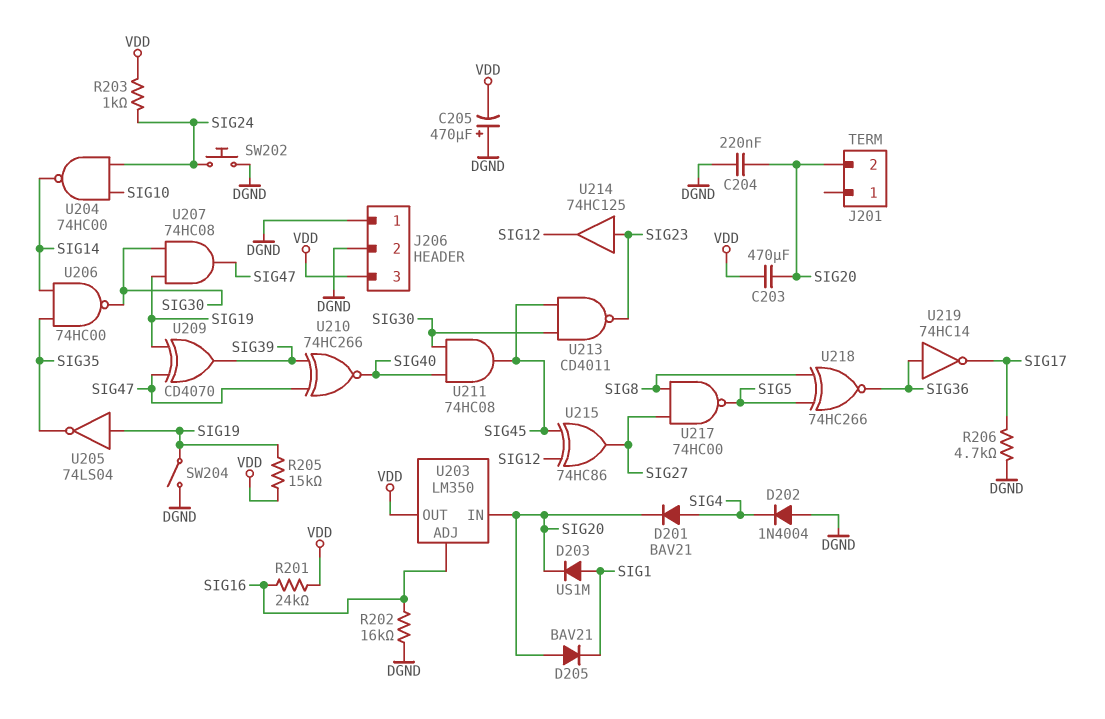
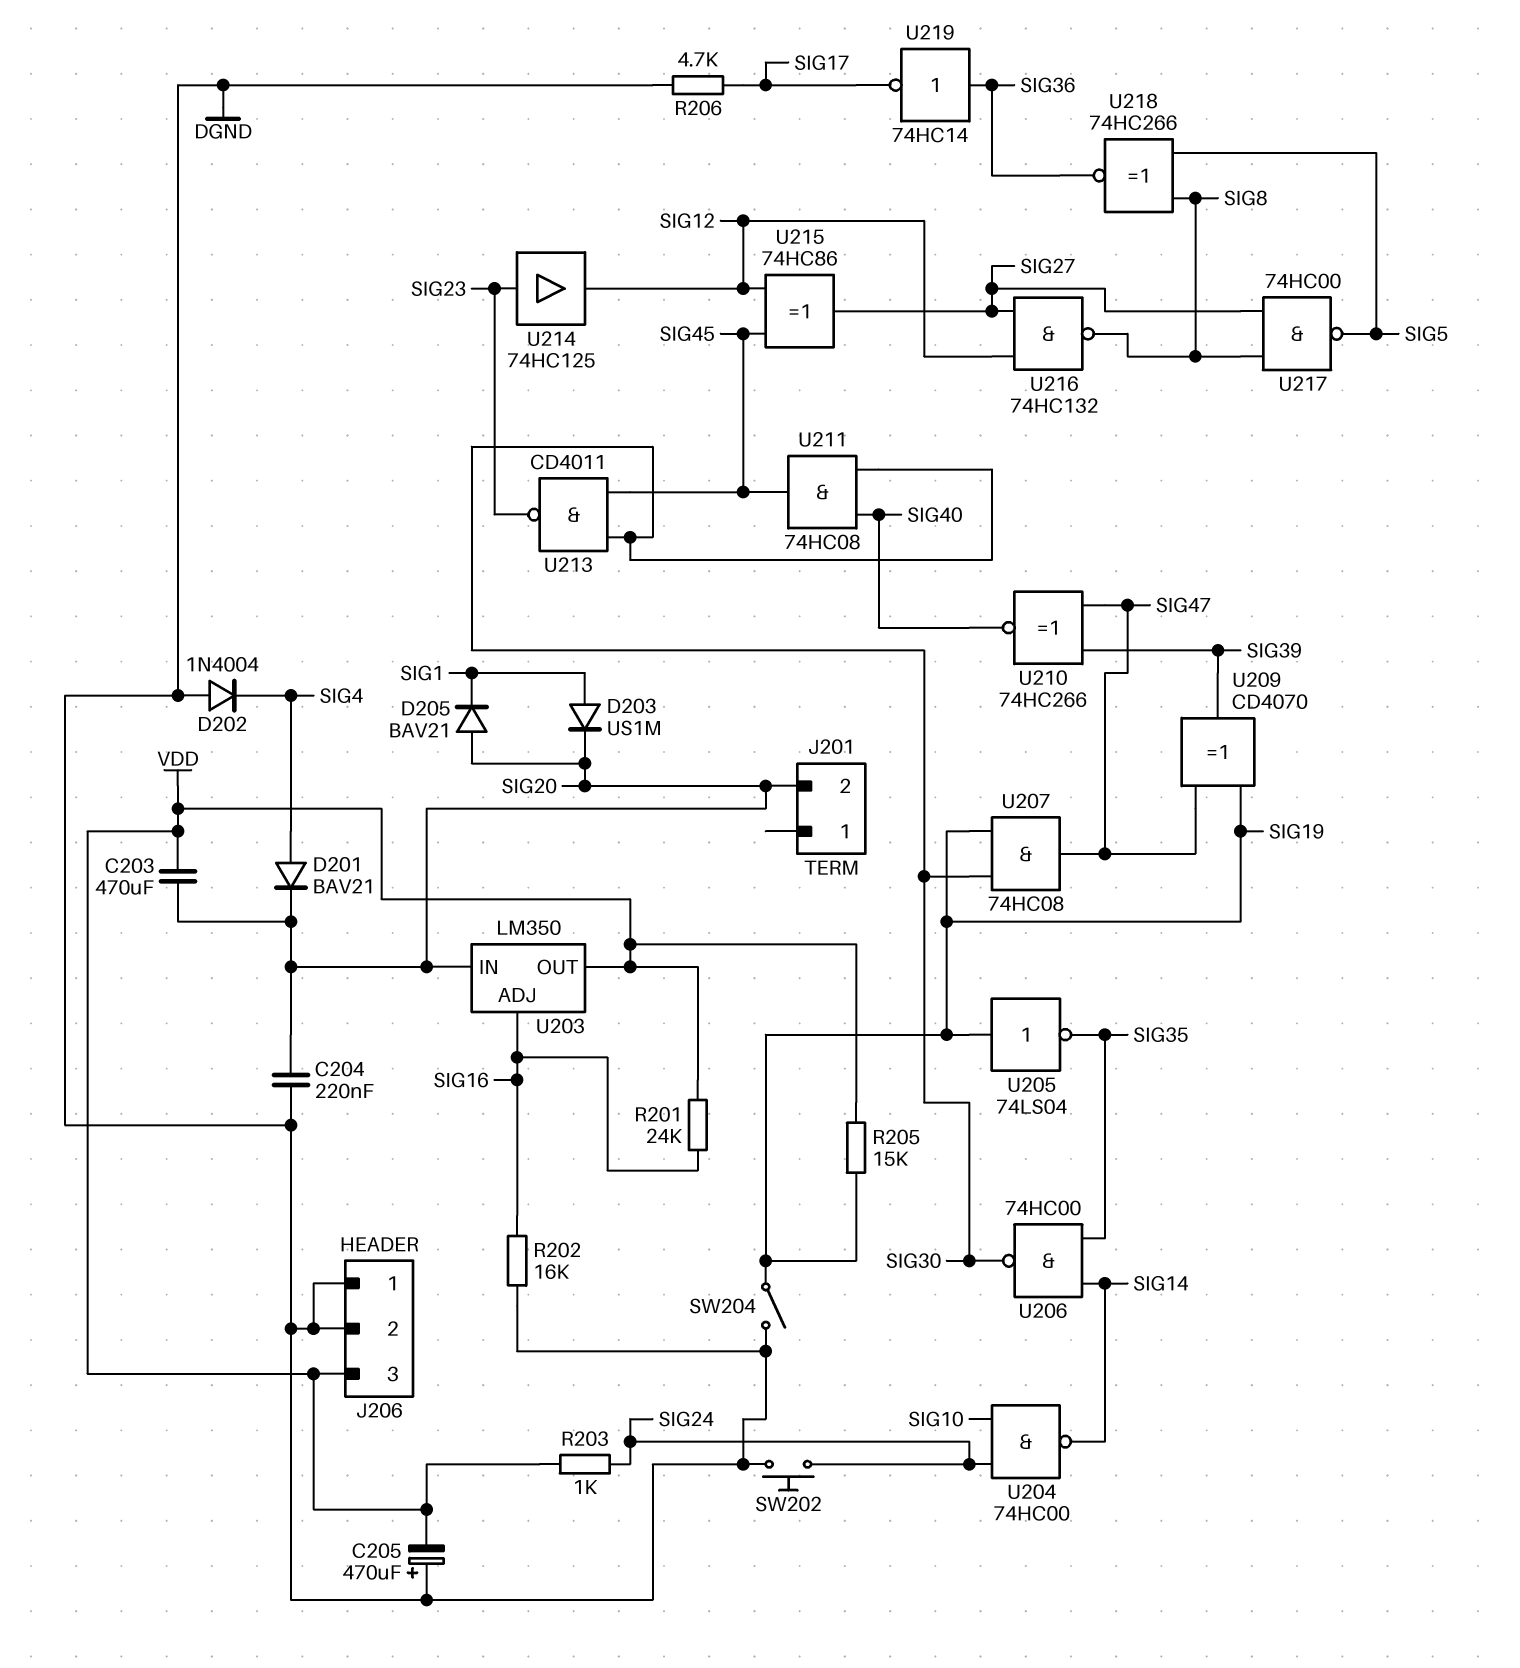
U216: none -> NAND 74HC132 (in SIG12, in SIG27, out SIG8)

